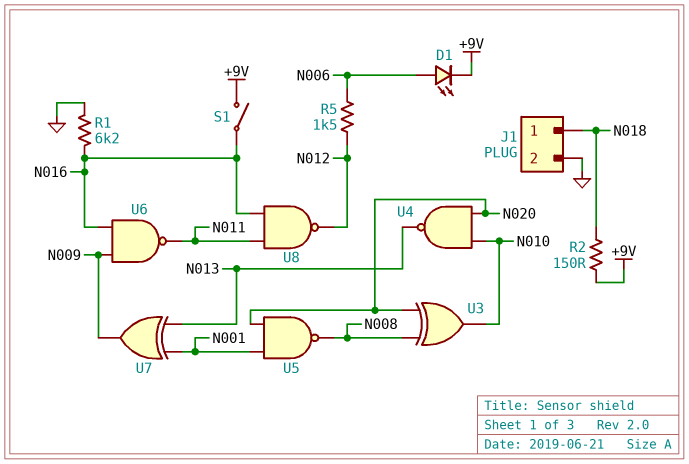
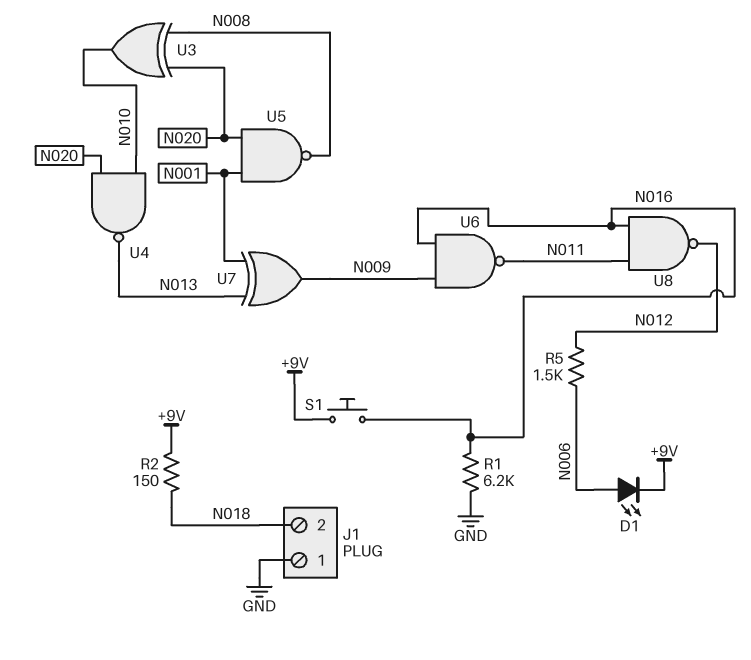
J1 pin 1: N018 -> GND
J1 pin 2: GND -> N018
S1: switch (+9V, N016) -> button (+9V, N016)

